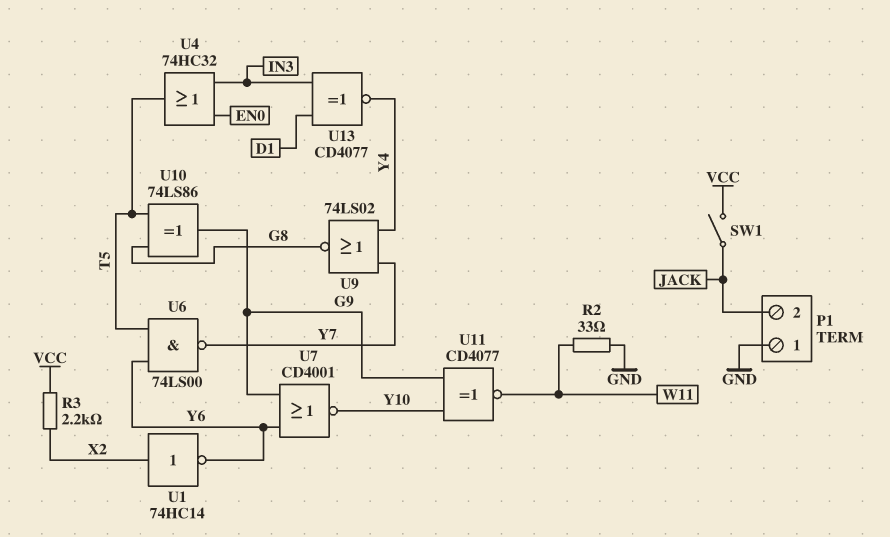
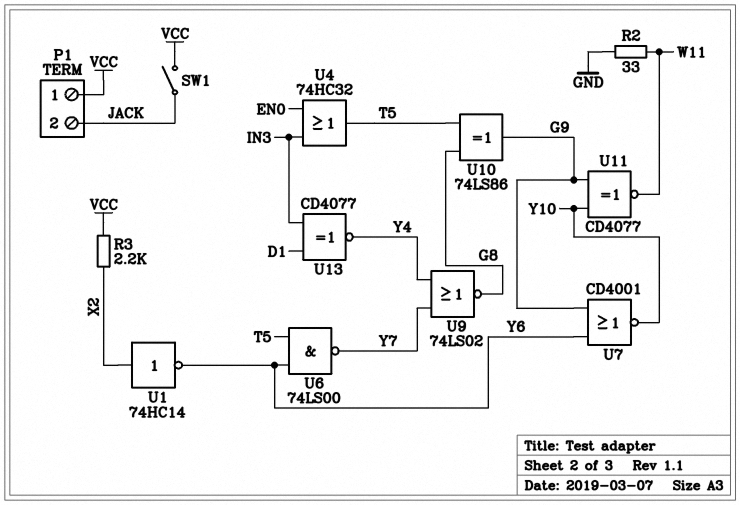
P1 pin 1: GND -> VCC

